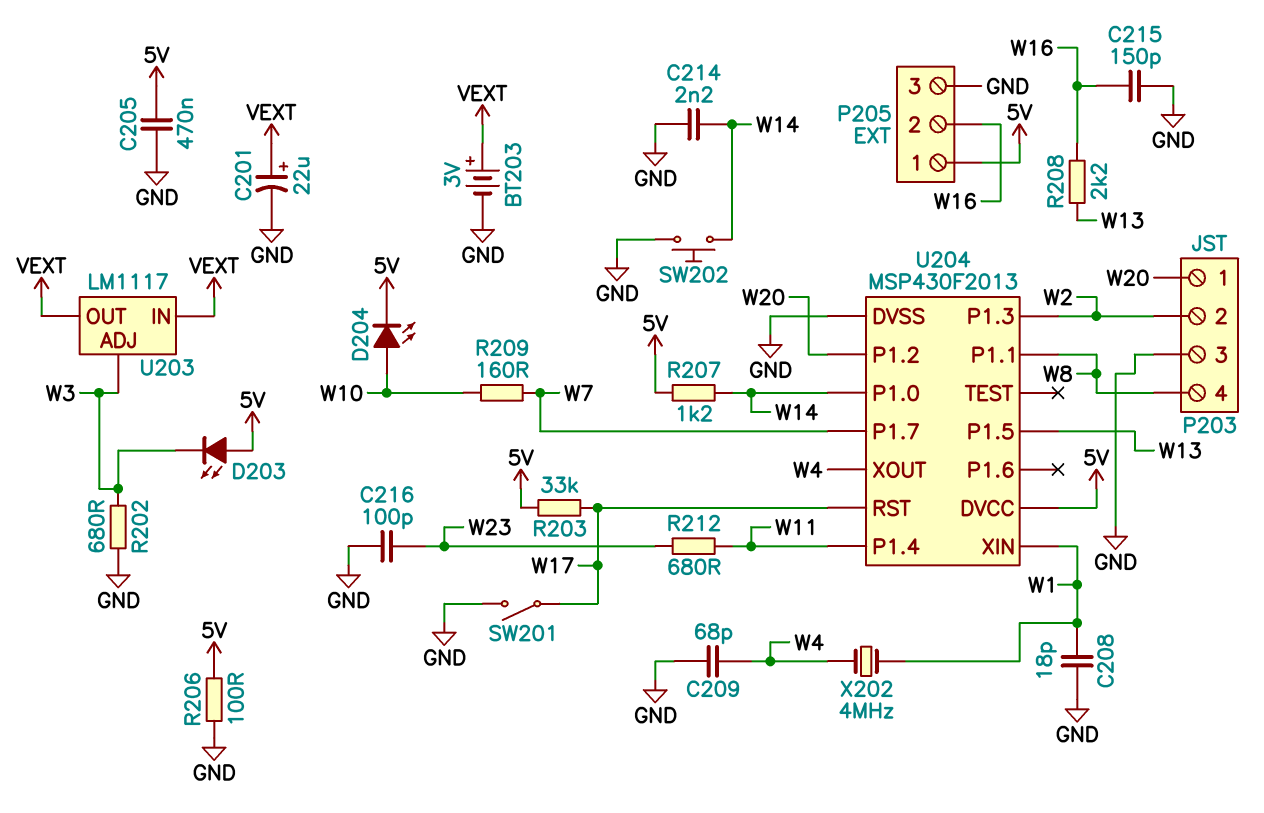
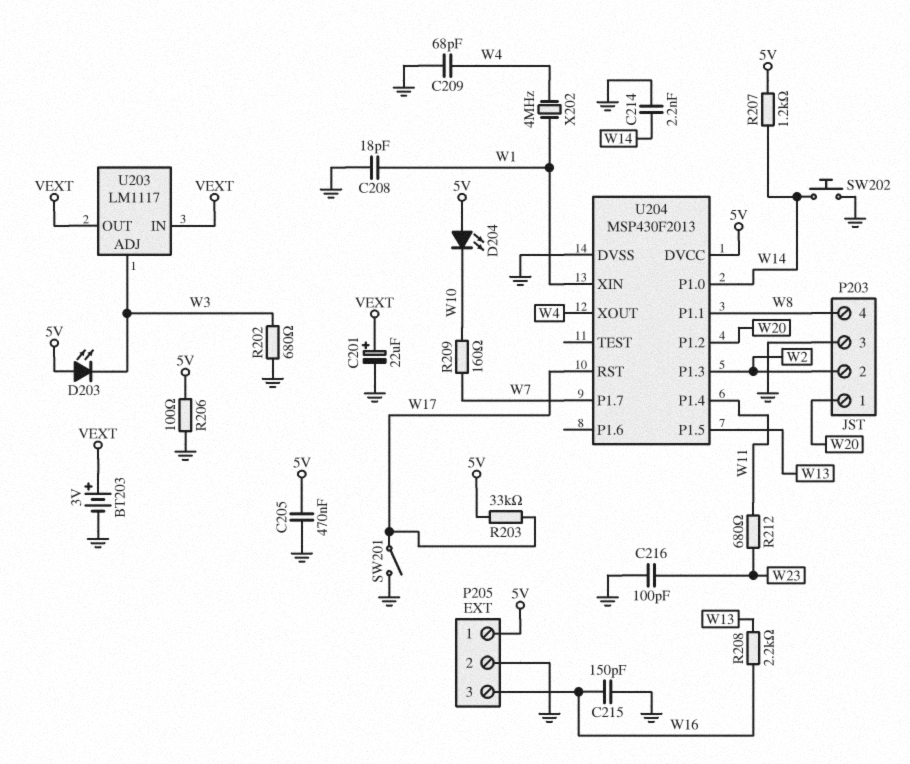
D204: LED (A W10, K 5V) -> LED (A 5V, K W10)
P205 pin 2: W16 -> GND
P205 pin 3: GND -> W16

